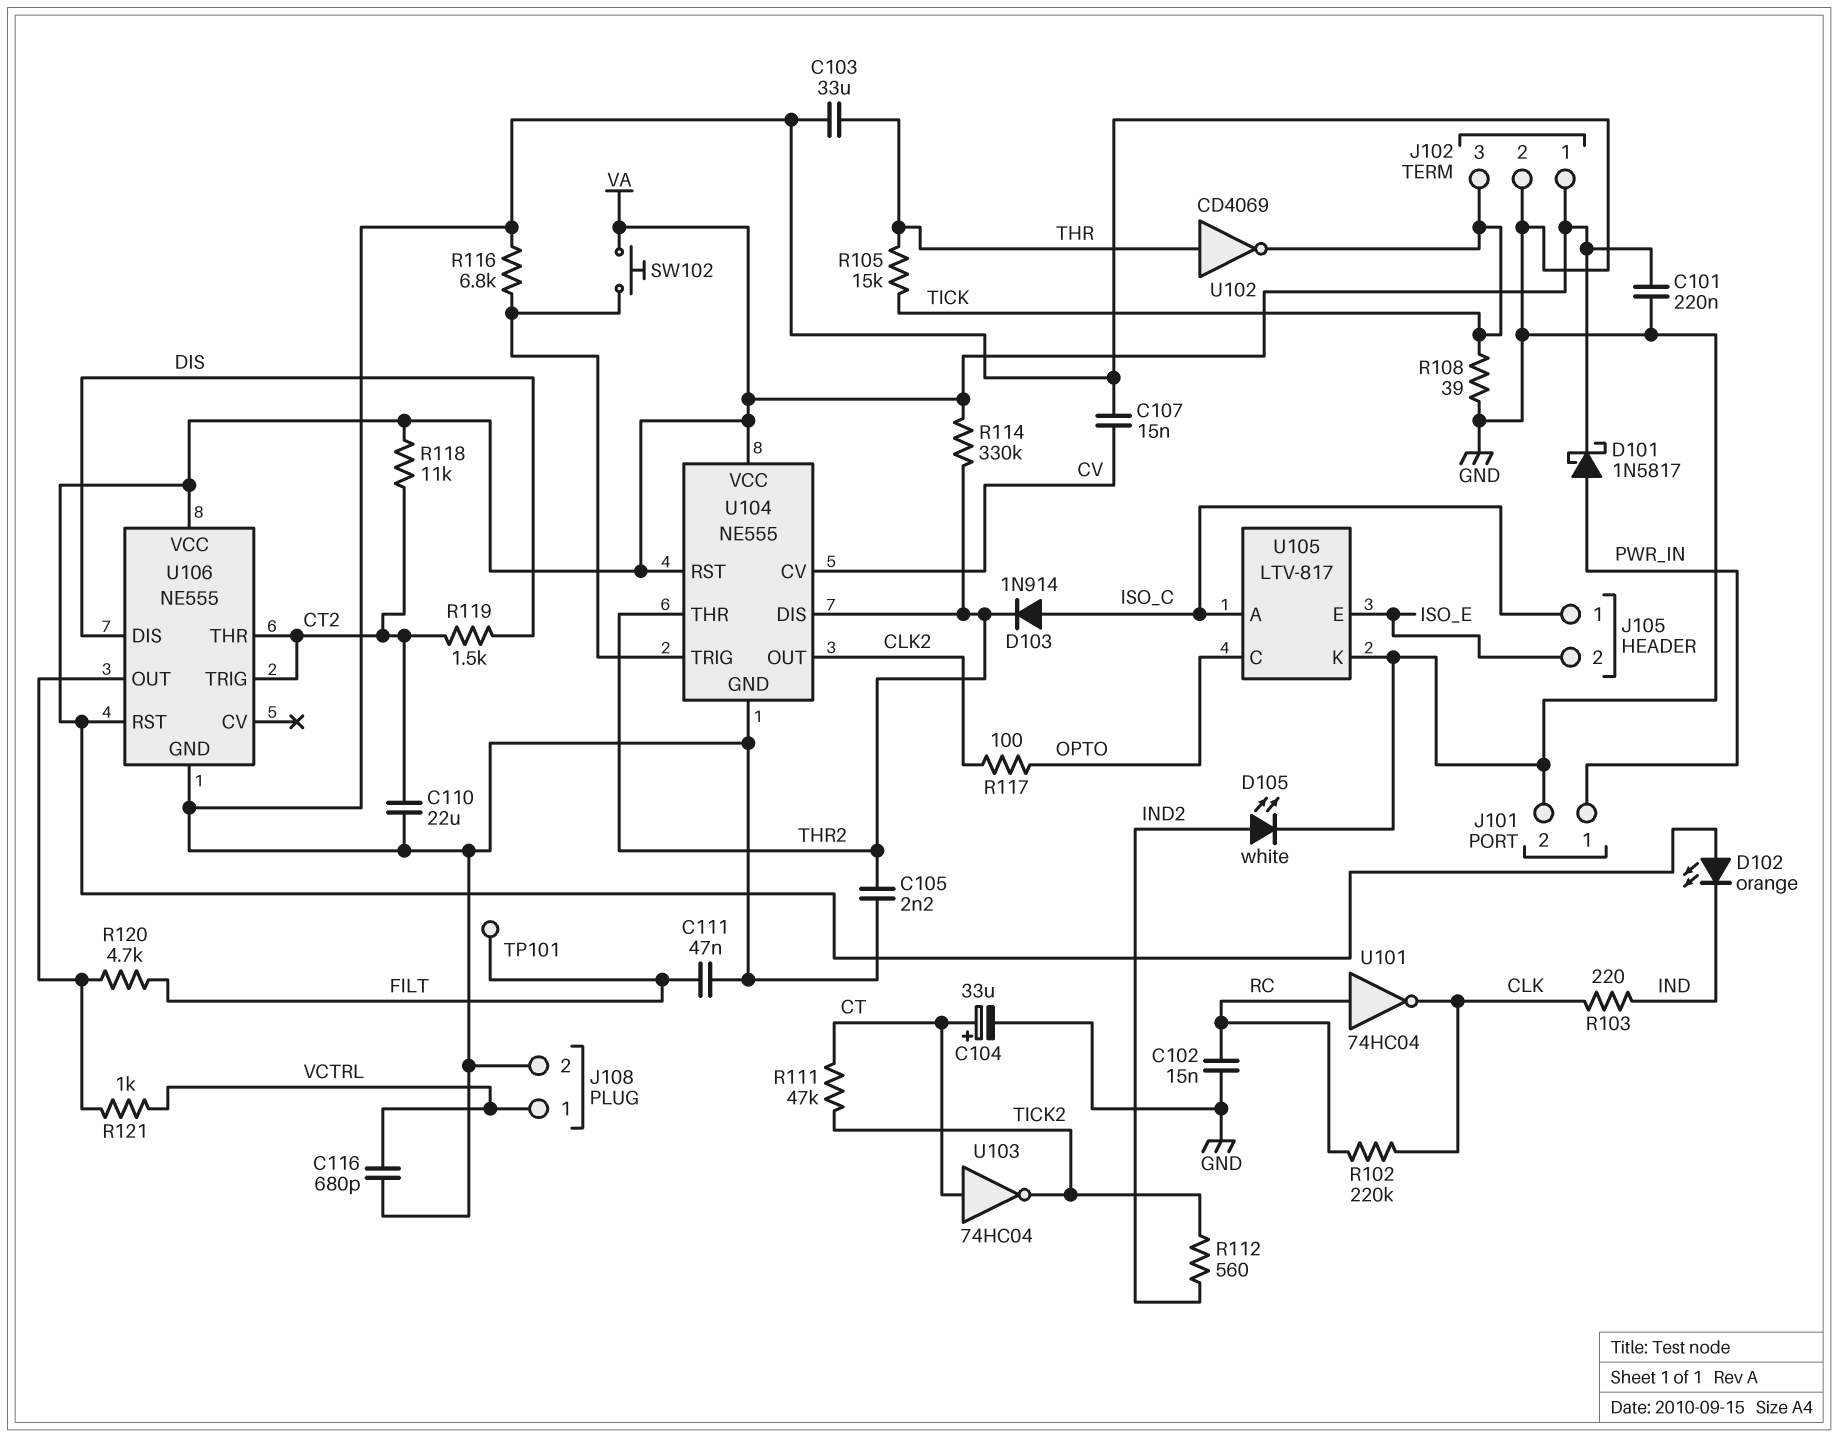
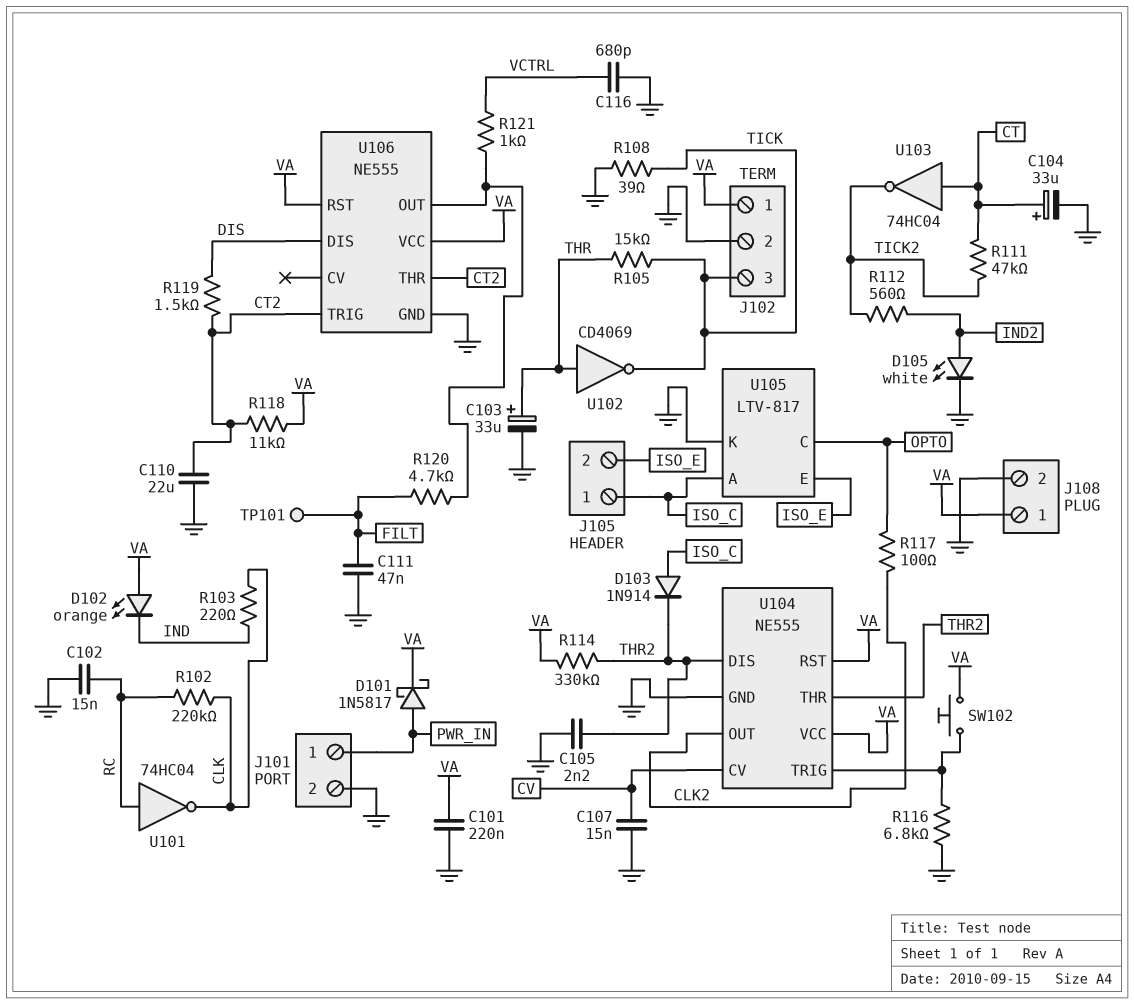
C103: 33uF (GND, THR) -> 33uF (plus THR, minus GND)
J108 pin 1: VCTRL -> VA

